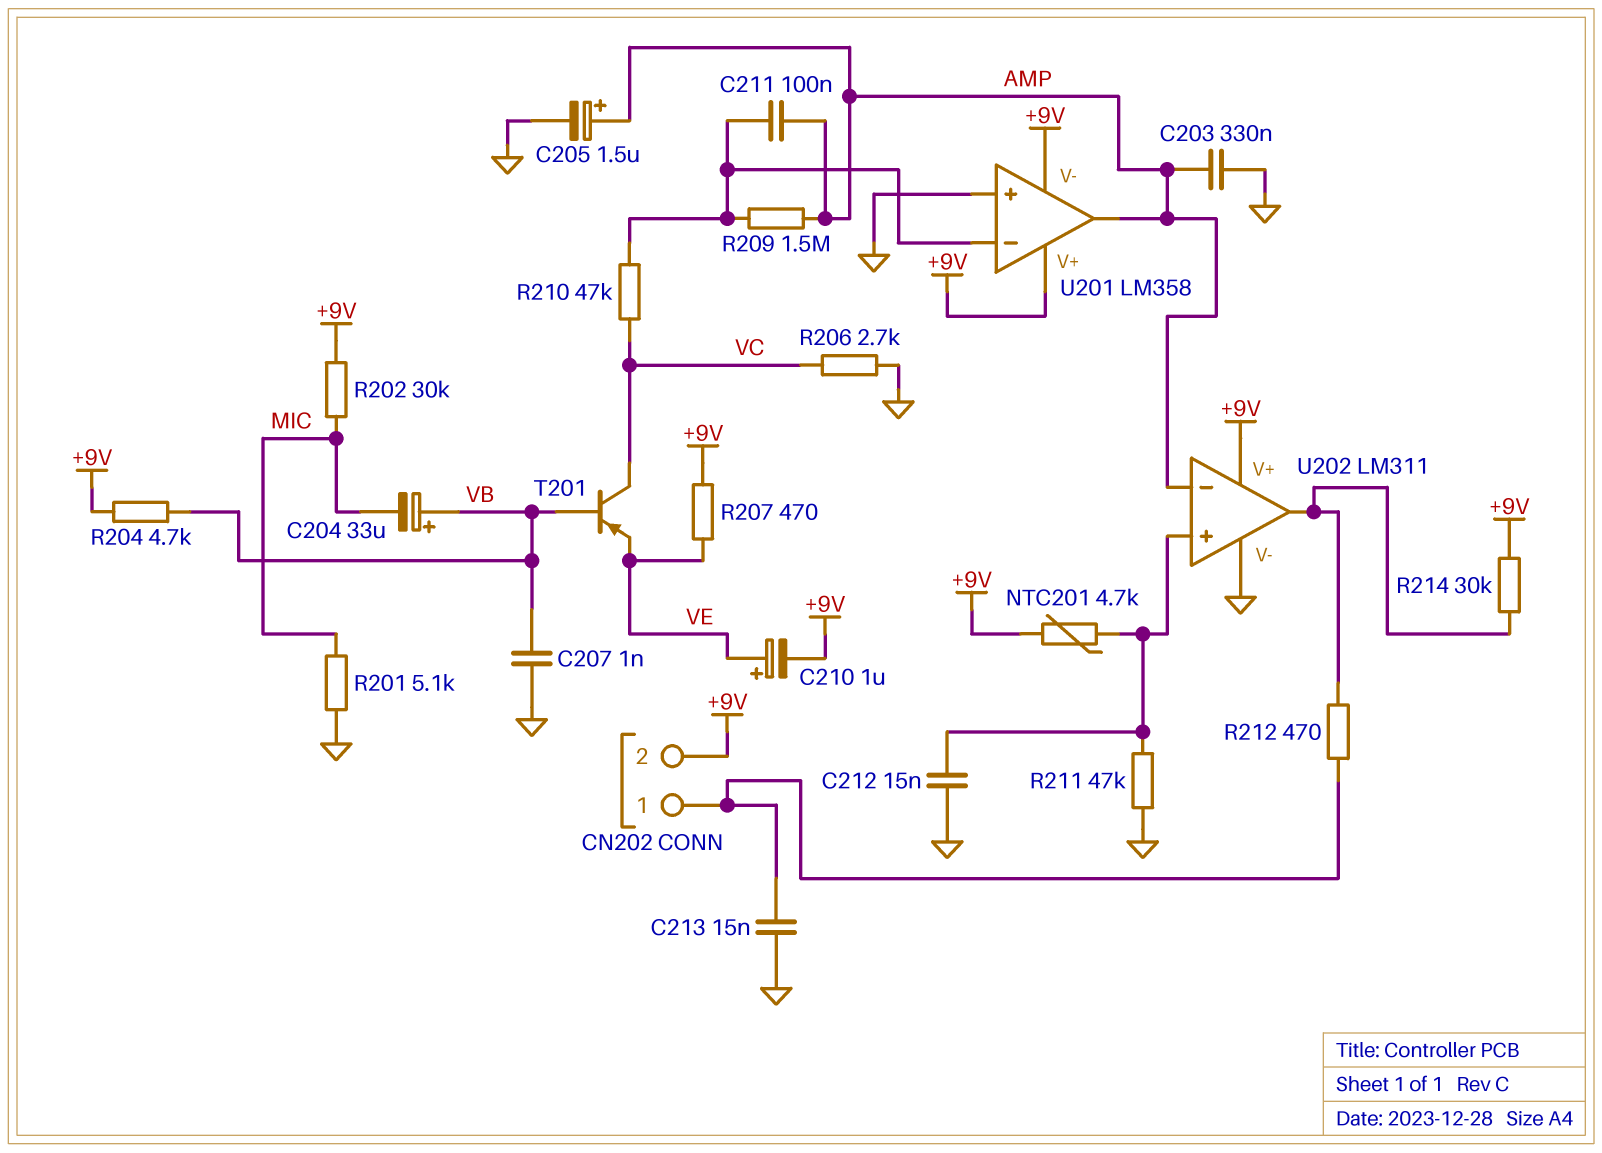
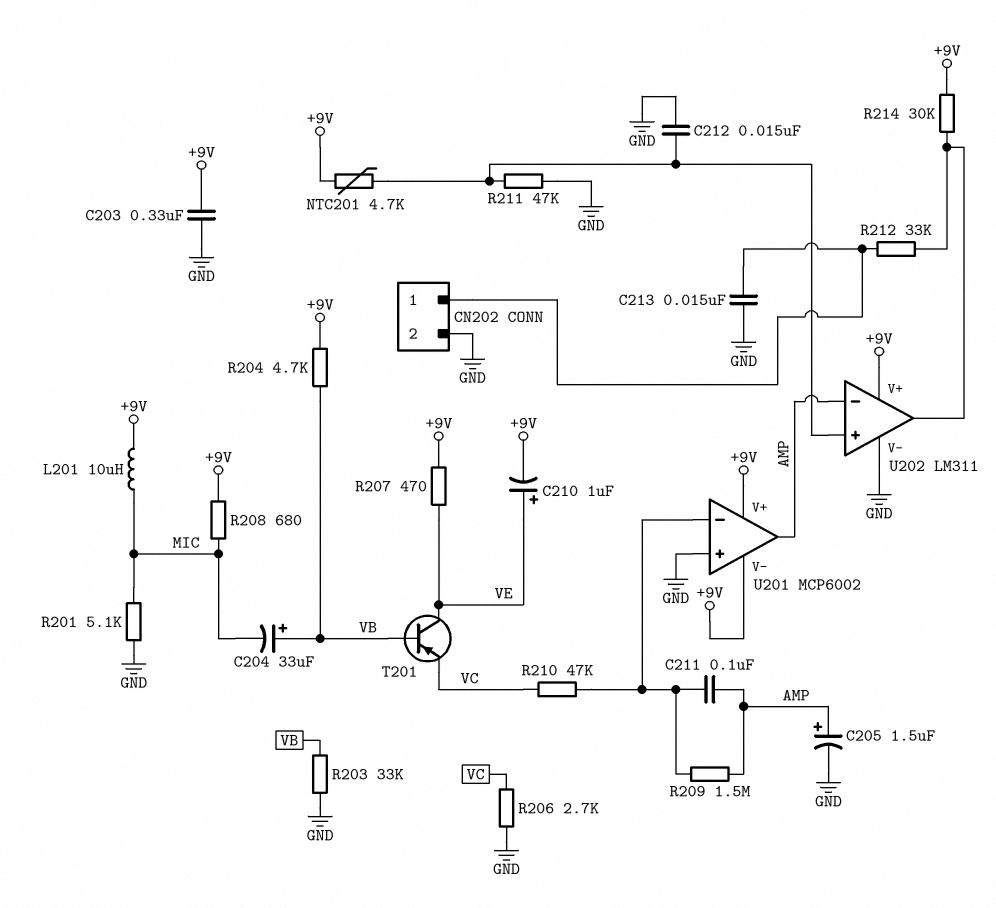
C203: 330nF (AMP, GND) -> 330nF (+9V, GND)
C207: 1nF (GND, VB) -> none
CN202 pin 2: +9V -> GND
L201: none -> 10uH (+9V, MIC)
R202: 30k (+9V, MIC) -> none
R203: none -> 33k (GND, VB)
R208: none -> 680 (+9V, MIC)
R212: 470 (CN202/1, U202/out) -> 33k (CN202/1, U202/out)
T201: PNP (B VB, C VC, E VE) -> PNP (B VB, C VE, E VC)
U201: LM358 -> MCP6002

